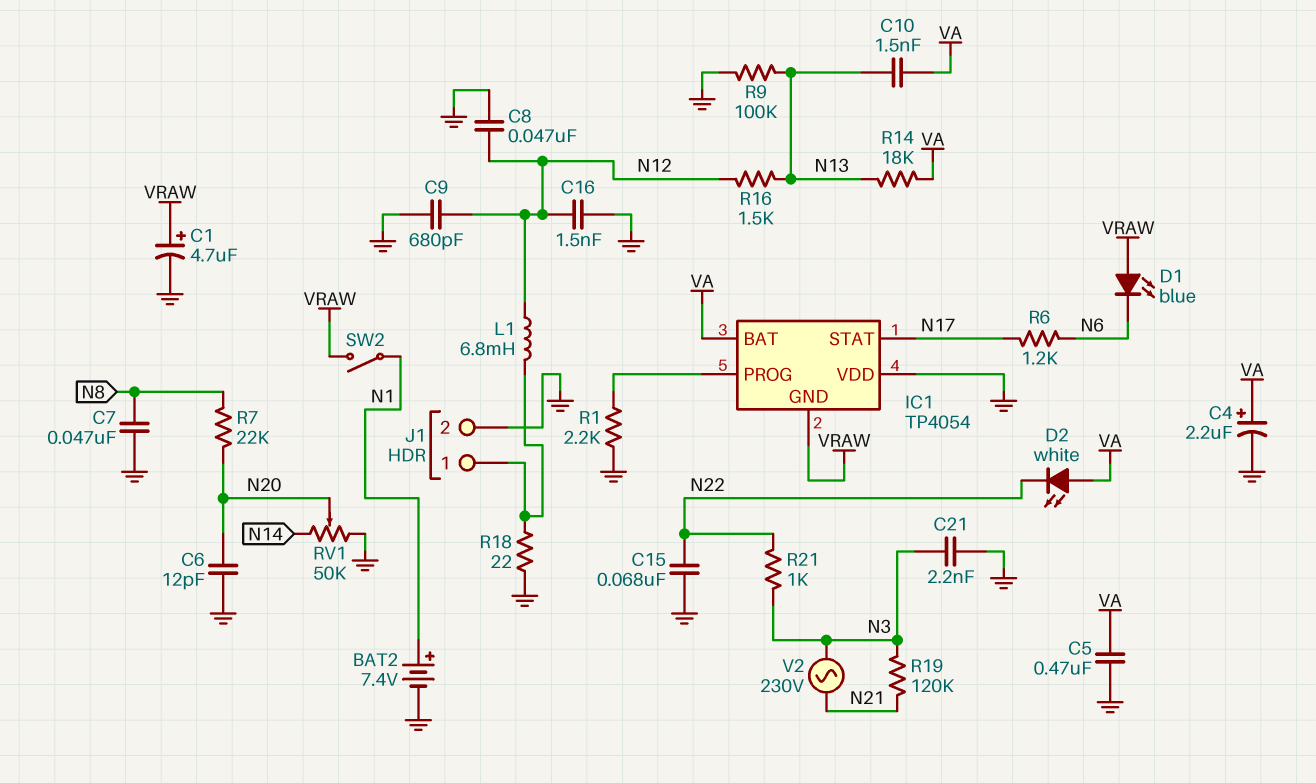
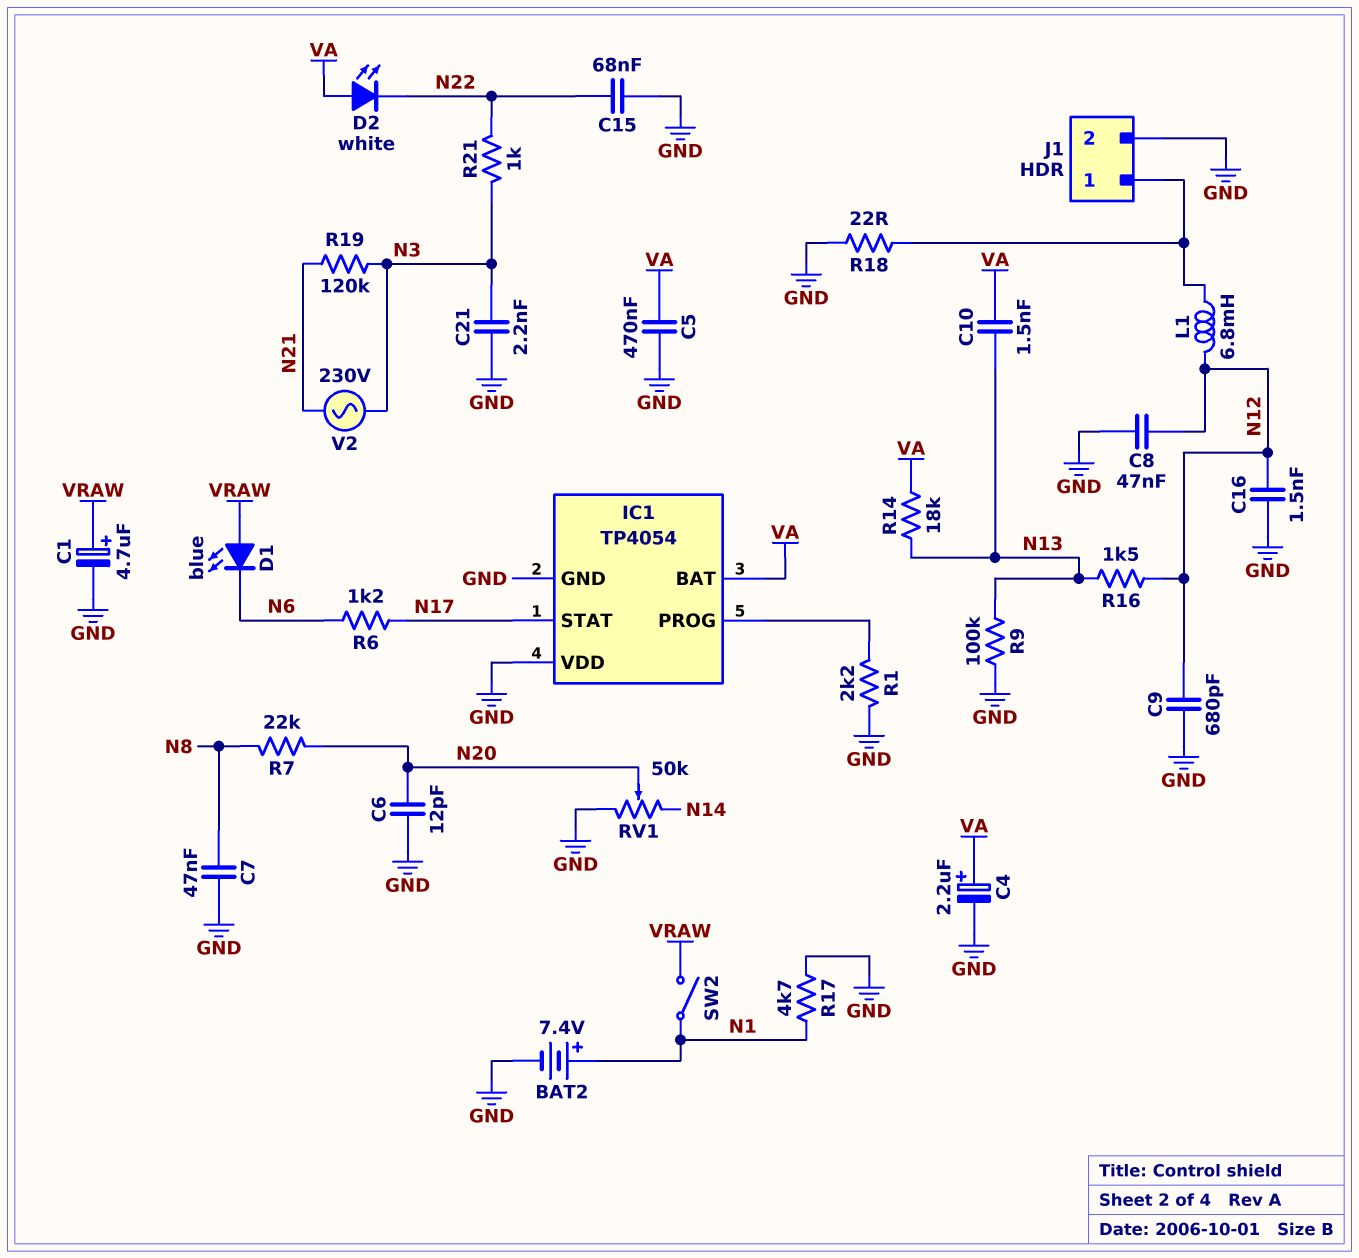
IC1 pin GND: VRAW -> GND
R17: none -> 4.7k (GND, N1)

